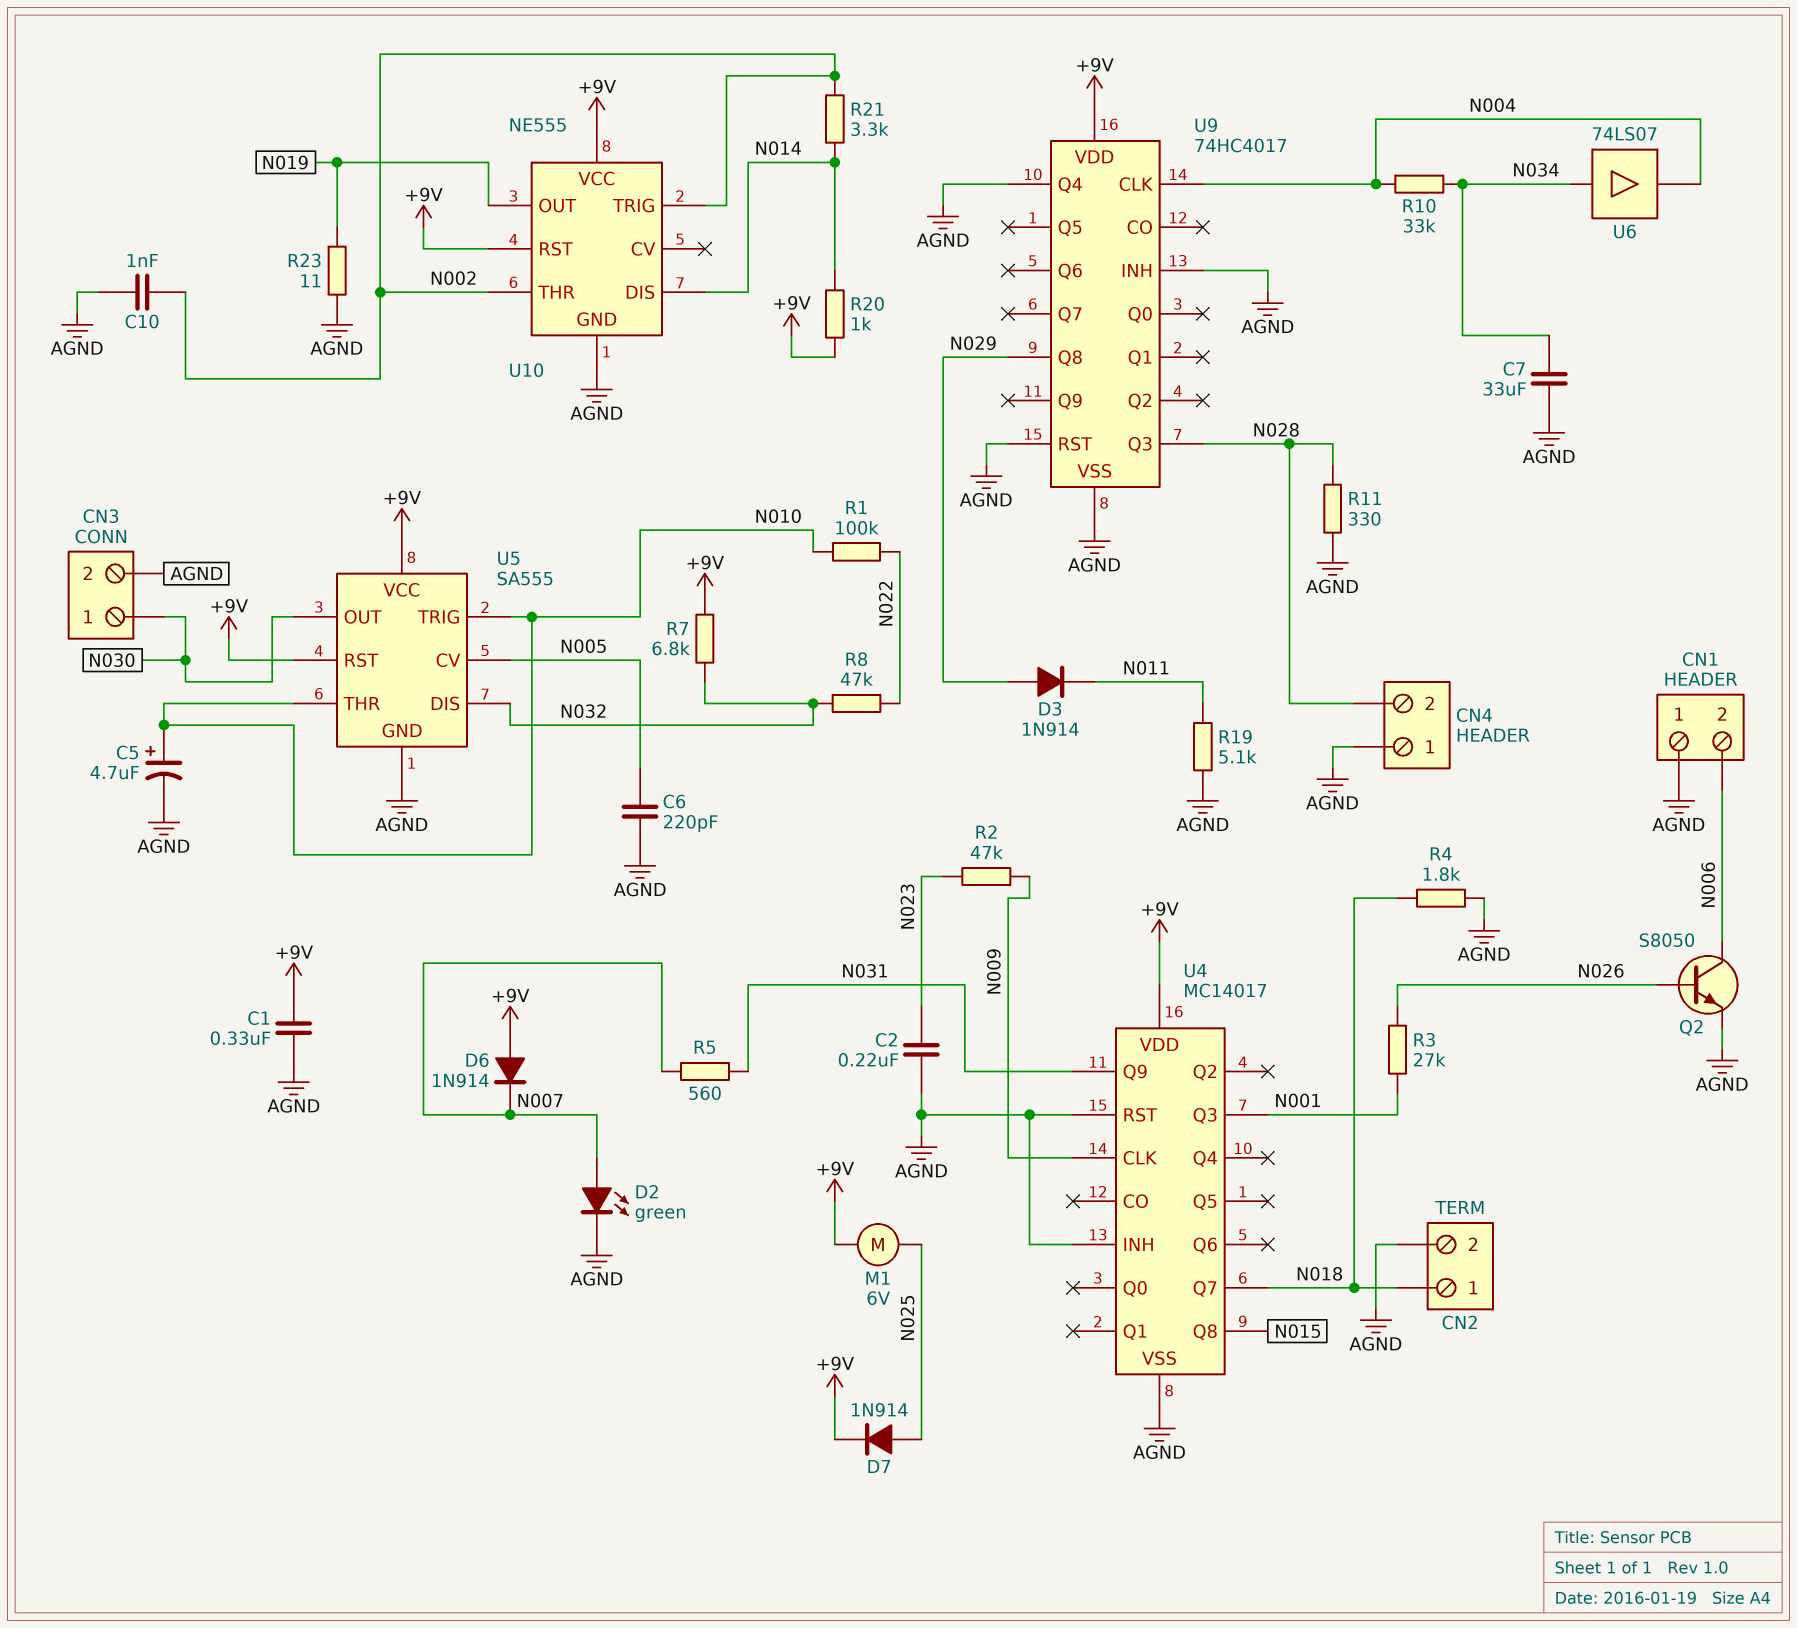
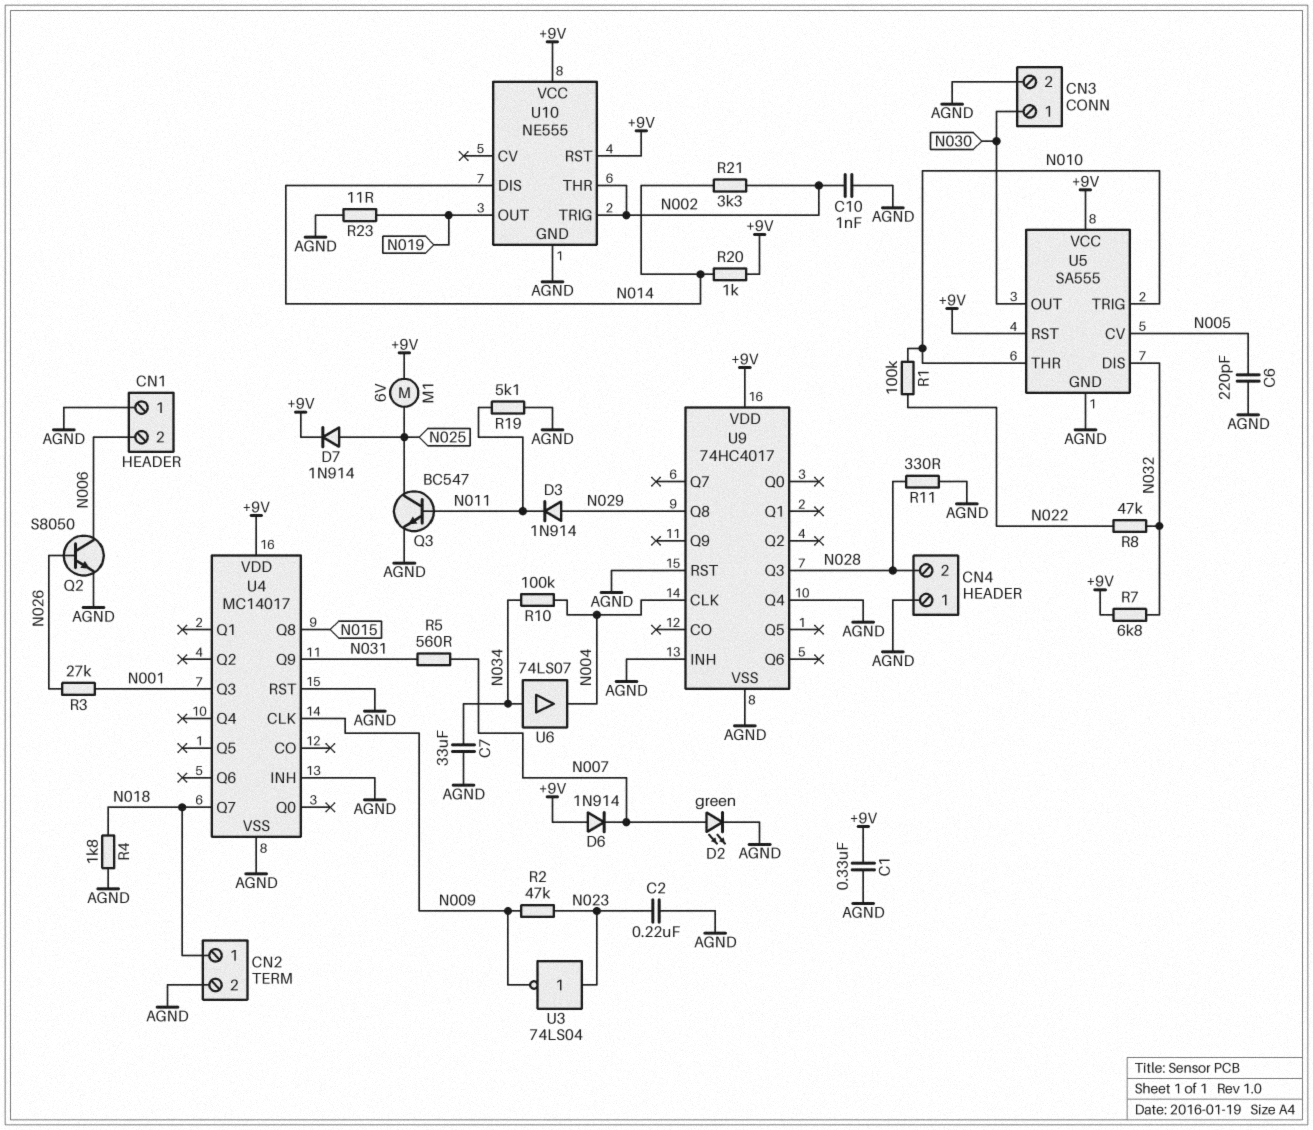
C5: 4.7uF (plus N010, minus AGND) -> none
Q3: none -> NPN BC547 (B N011, C N025, E AGND)
R10: 33k (N004, N034) -> 100k (N004, N034)
U3: none -> NOT 74LS04 (in N023, out N009)

